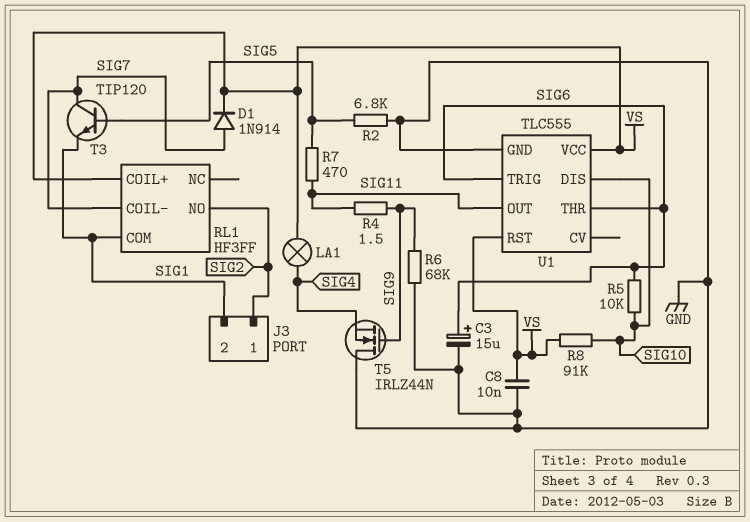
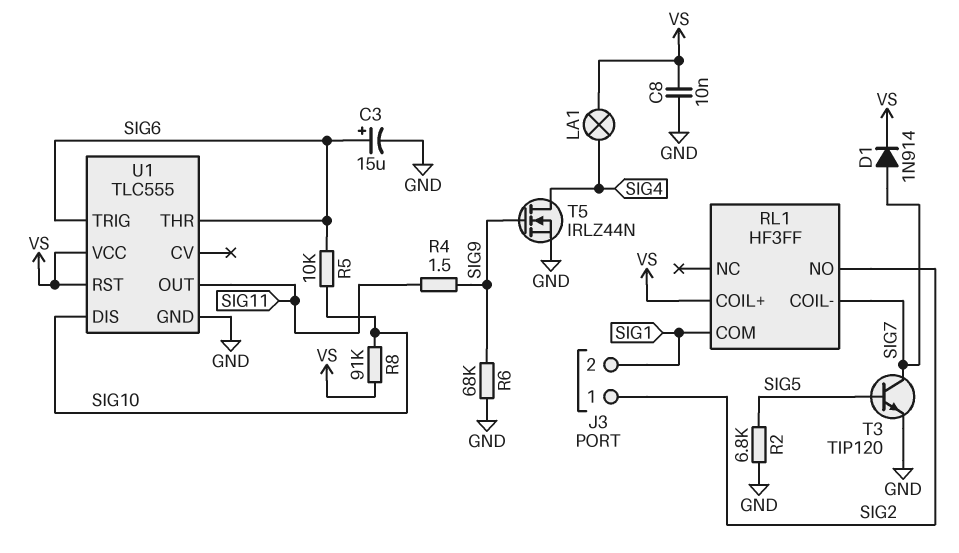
R7: 470 (SIG5, SIG11) -> none
T3: NPN TIP120 (B SIG5, C SIG7, E SIG1) -> NPN TIP120 (B SIG5, C SIG7, E GND)
T5: NMOS IRLZ44N (G SIG9, D GND, S SIG4) -> NMOS IRLZ44N (G SIG9, D SIG4, S GND)

